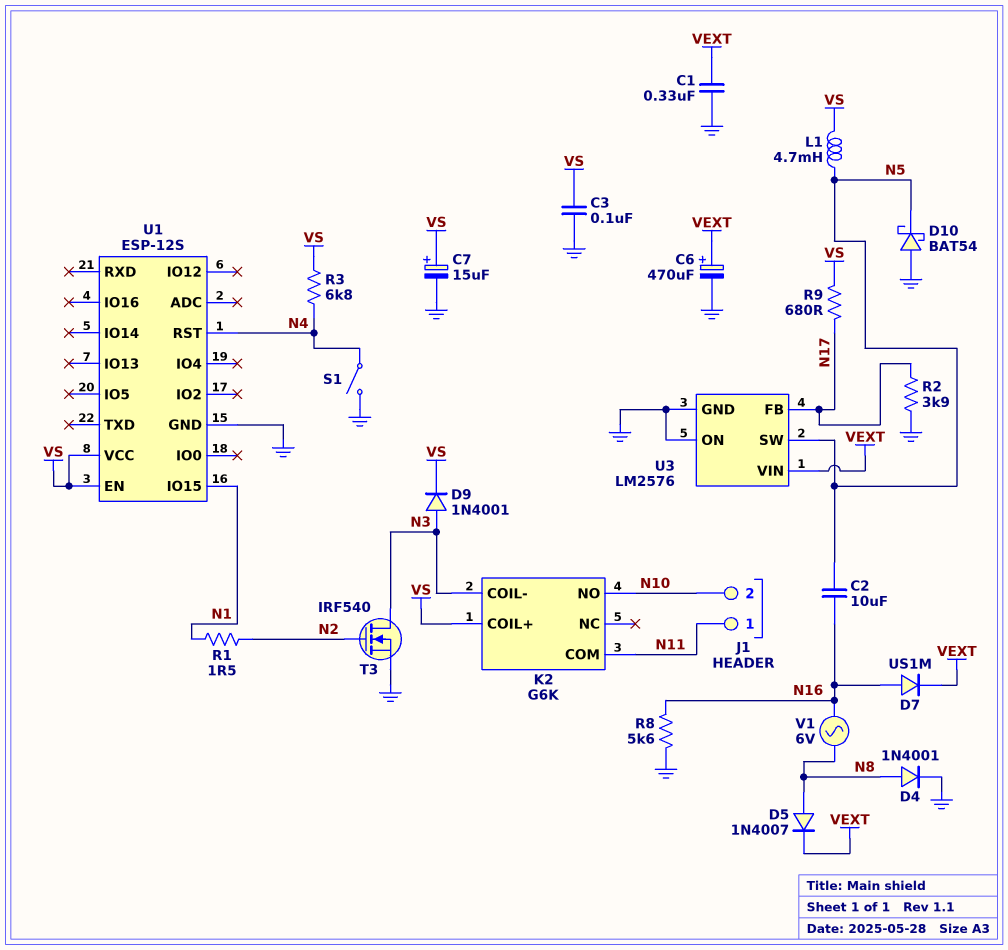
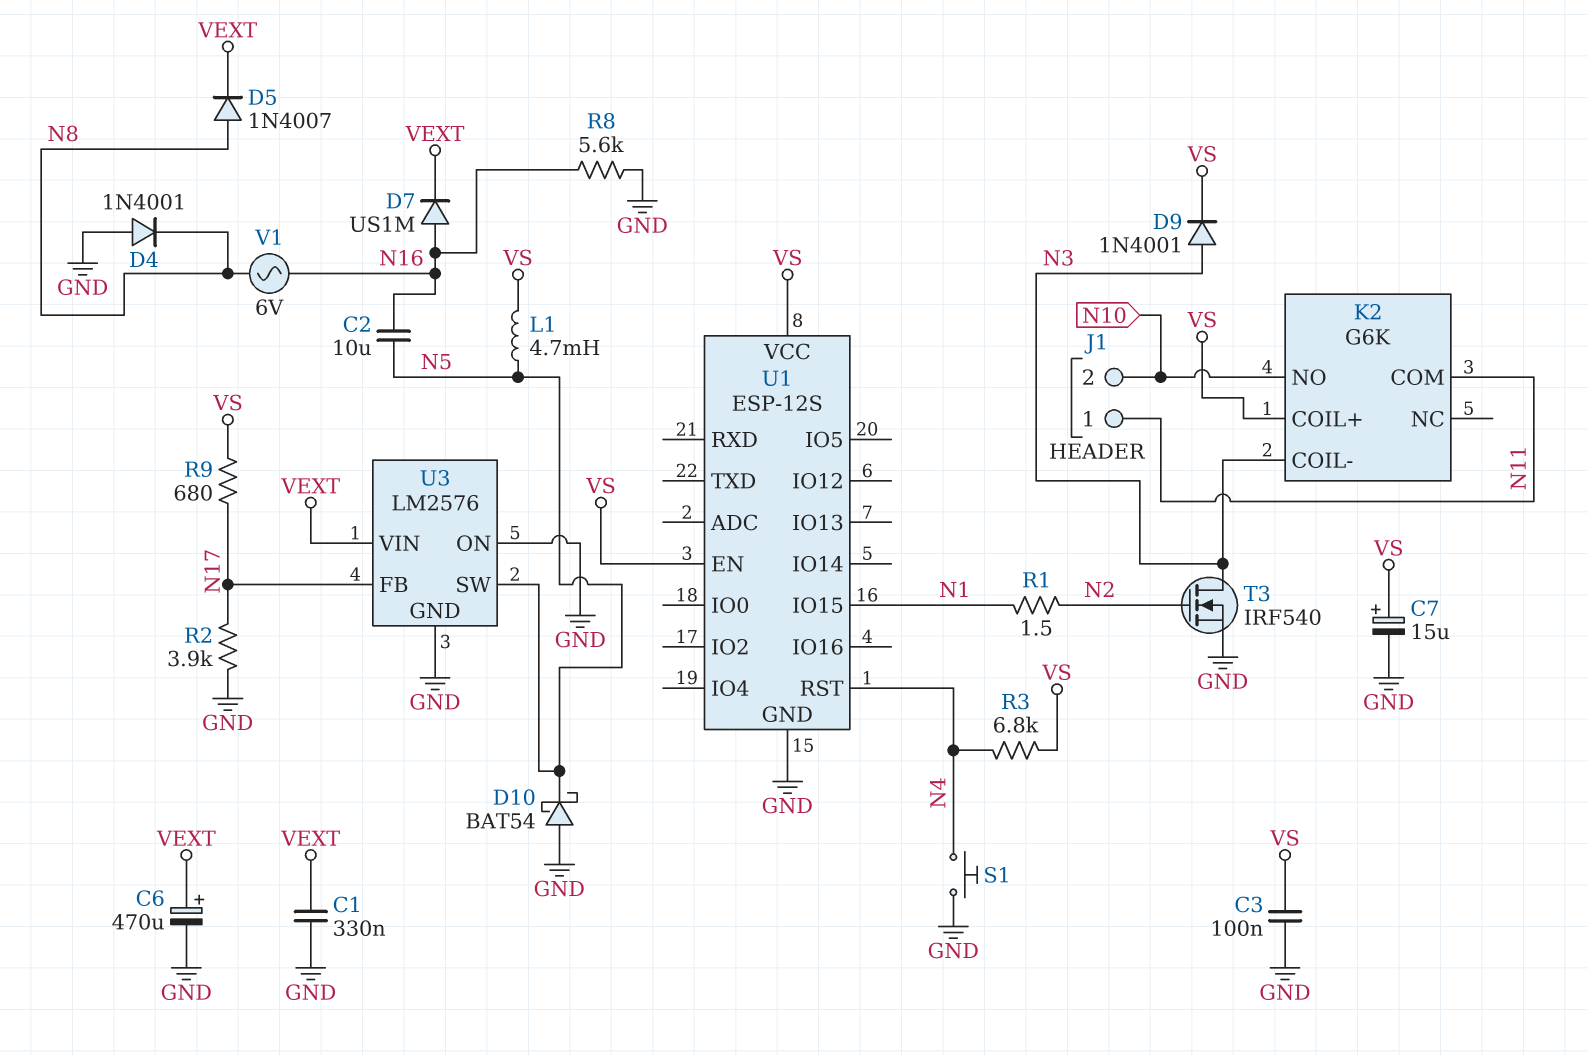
D4: diode 1N4001 (A N8, K GND) -> diode 1N4001 (A GND, K N8)
S1: switch (GND, N4) -> button (GND, N4)

